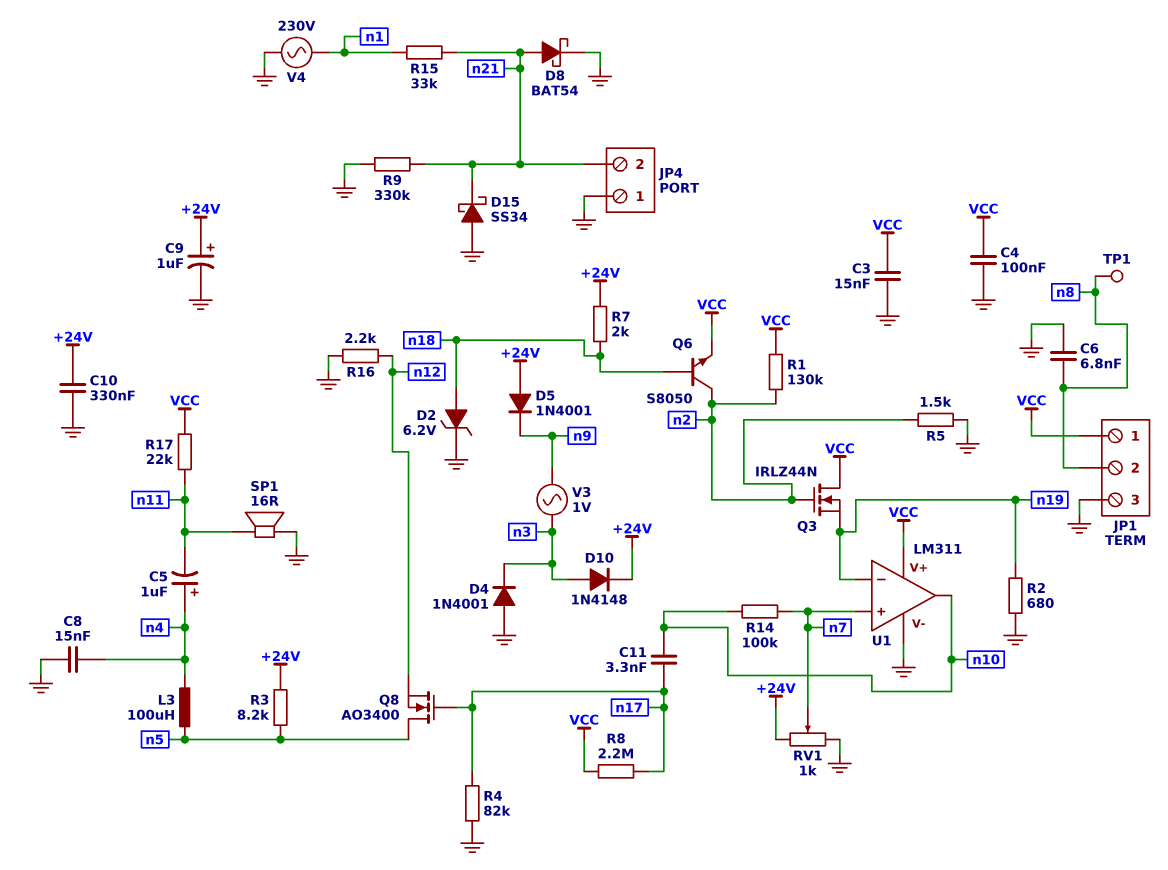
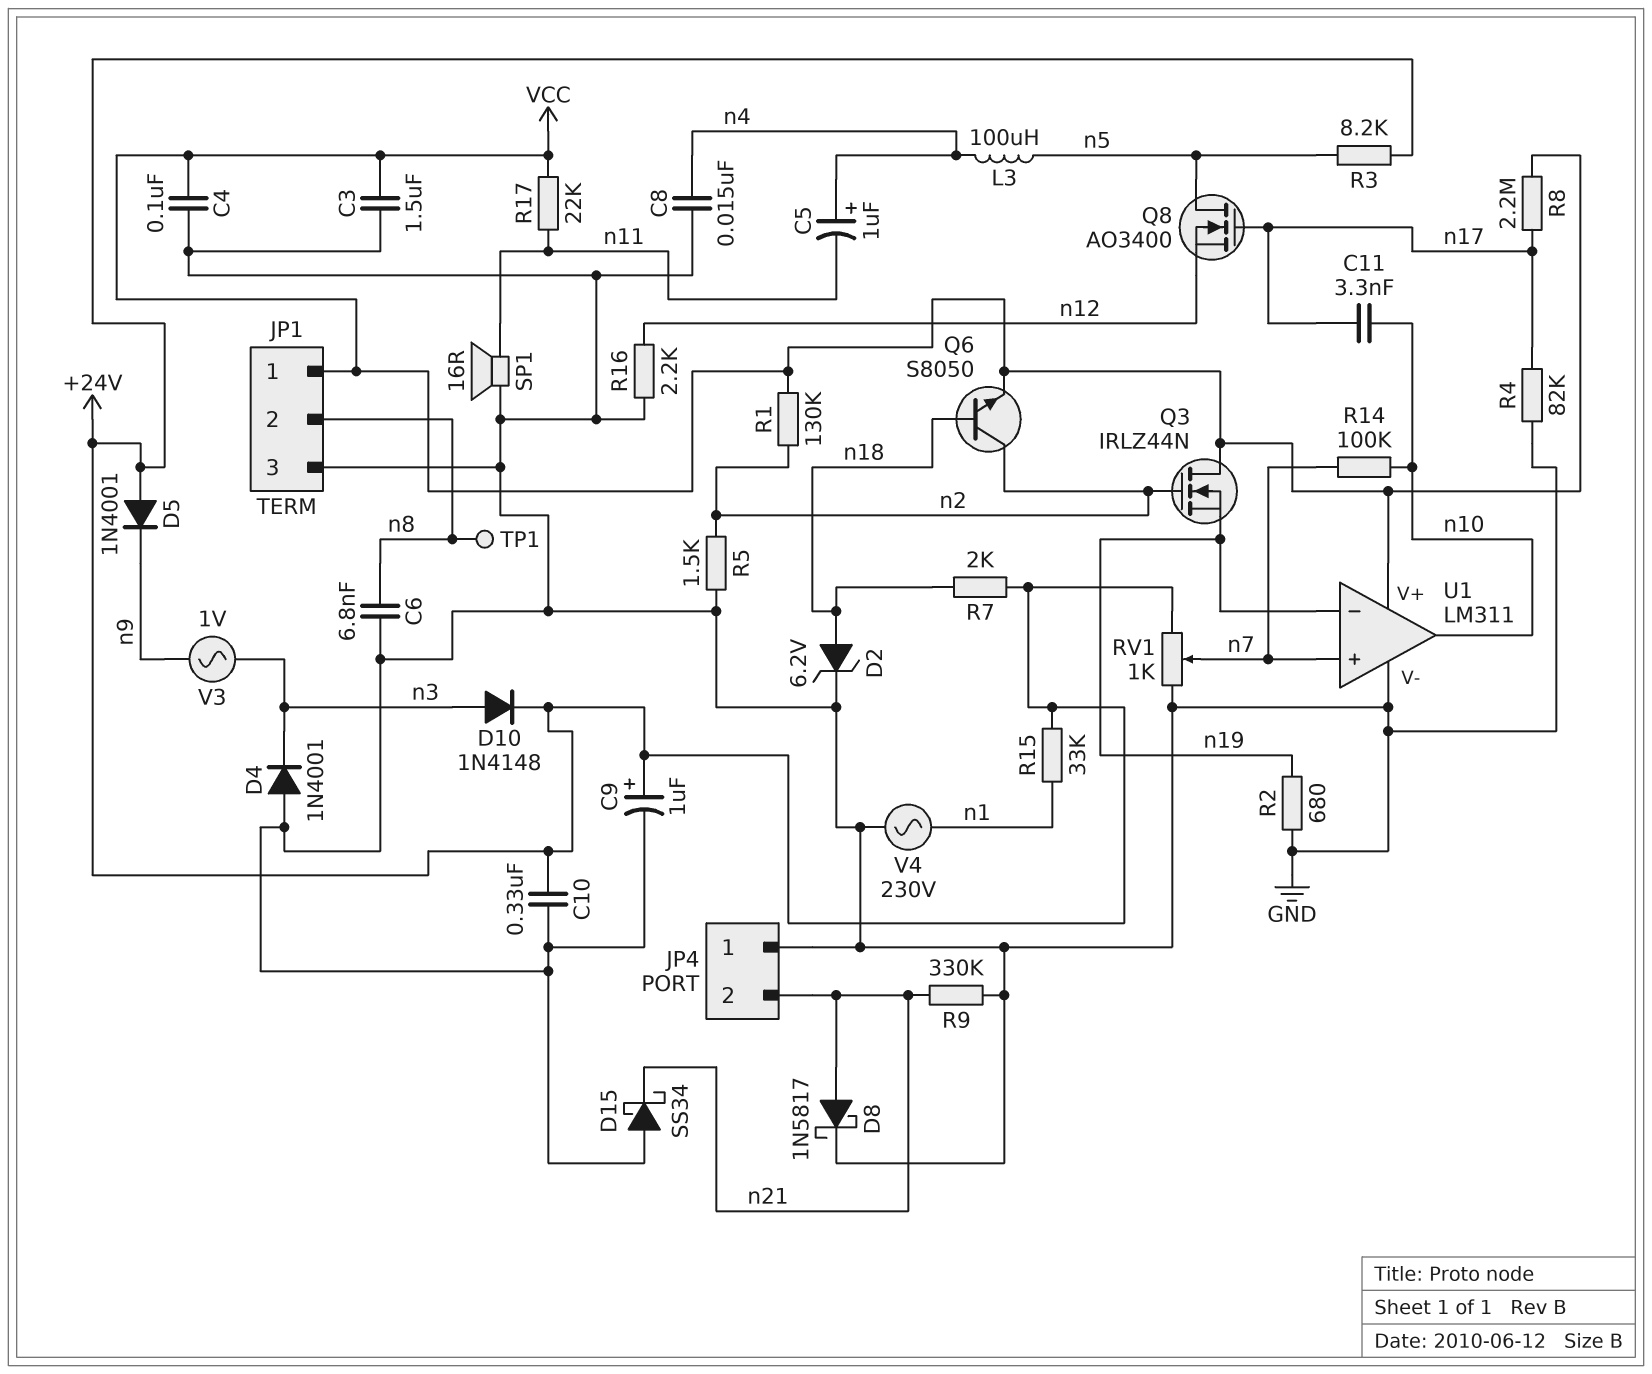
C3: 15nF (GND, VCC) -> 1.5uF (GND, VCC)
D8: schottky BAT54 (A n21, K GND) -> schottky 1N5817 (A n21, K GND)
R15: 33k (n1, n21) -> 33k (+24V, n1)

